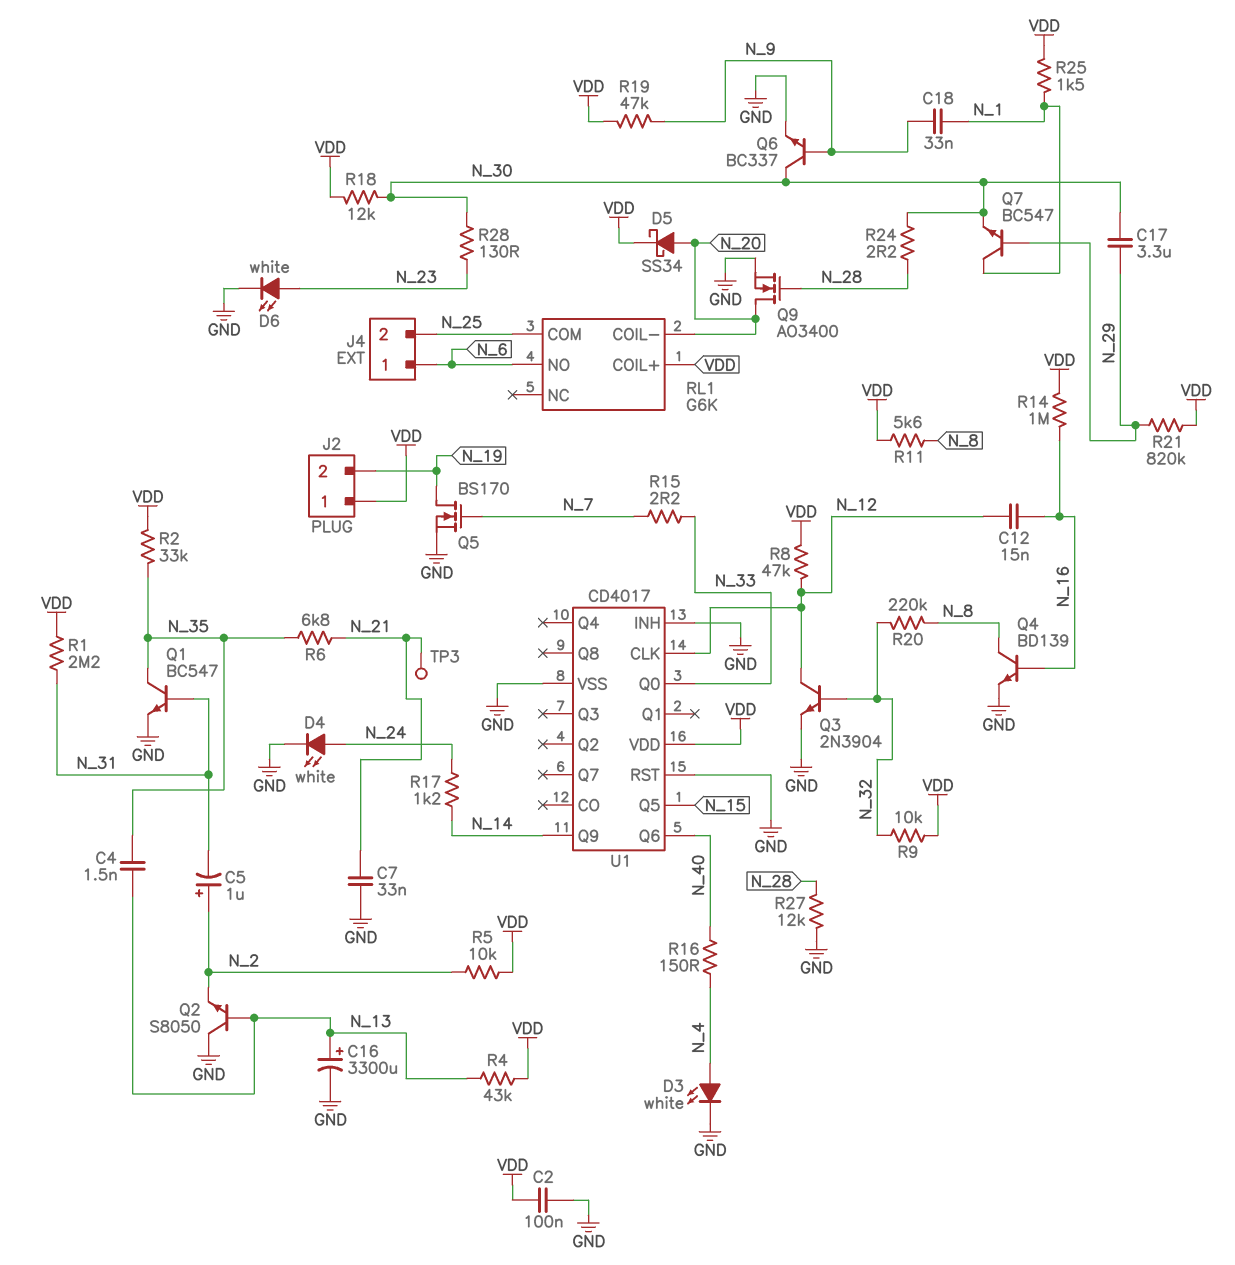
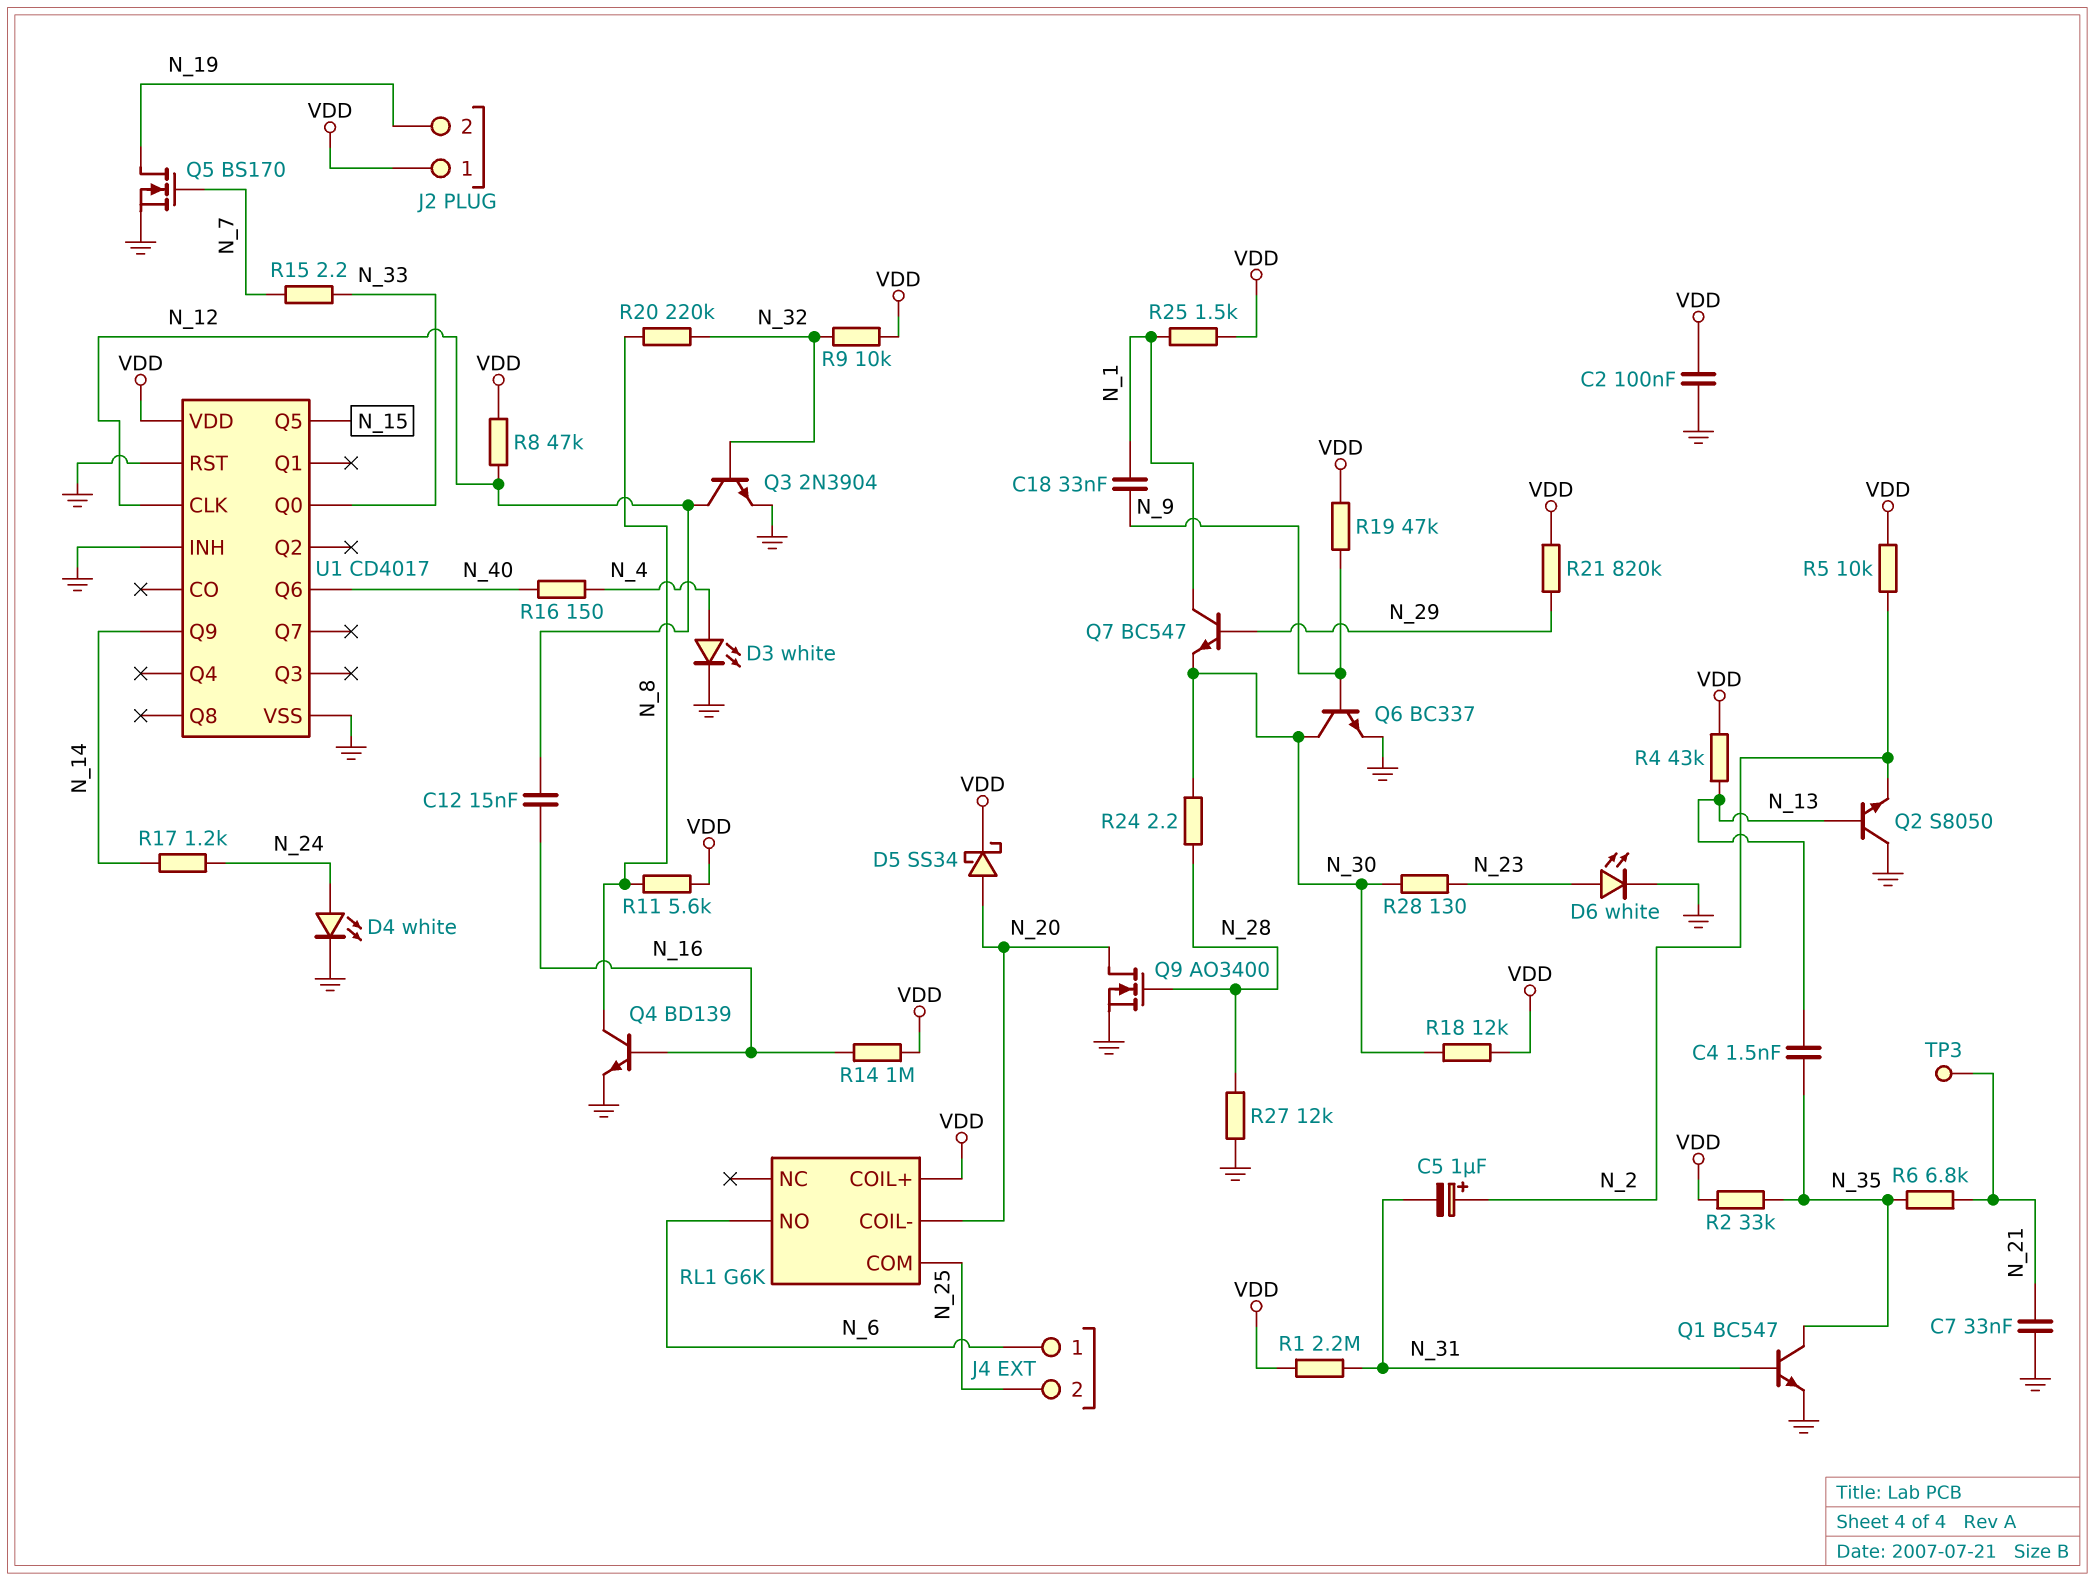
C16: 3300uF (plus N_13, minus GND) -> none
C17: 3.3uF (N_29, N_30) -> none

